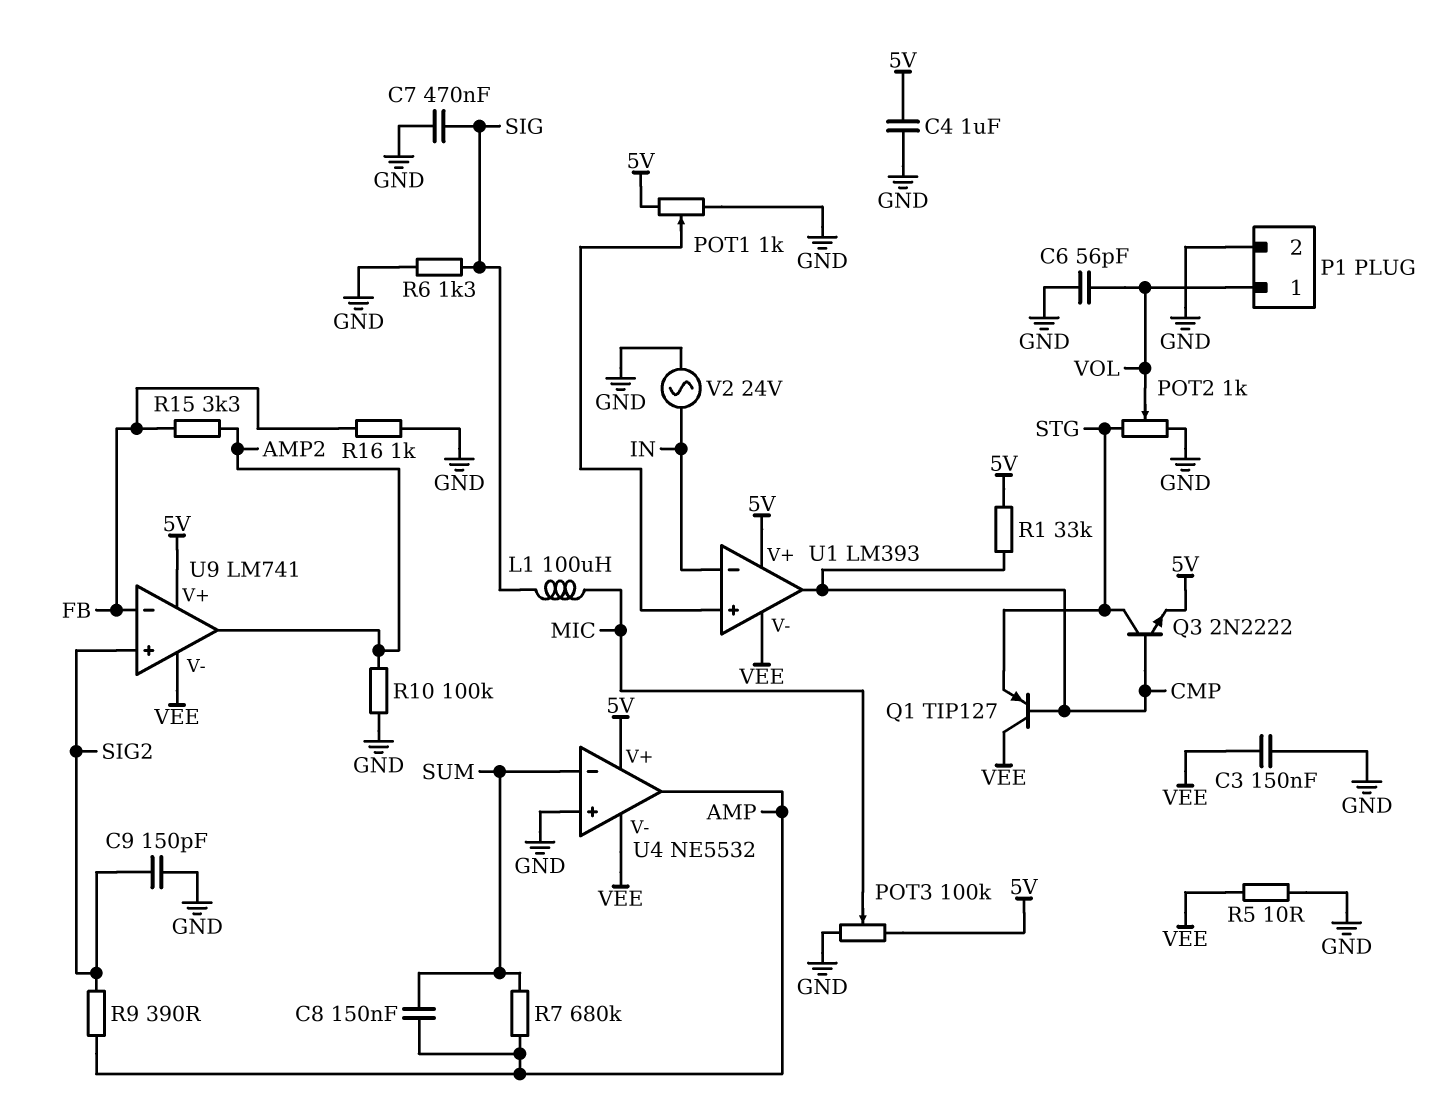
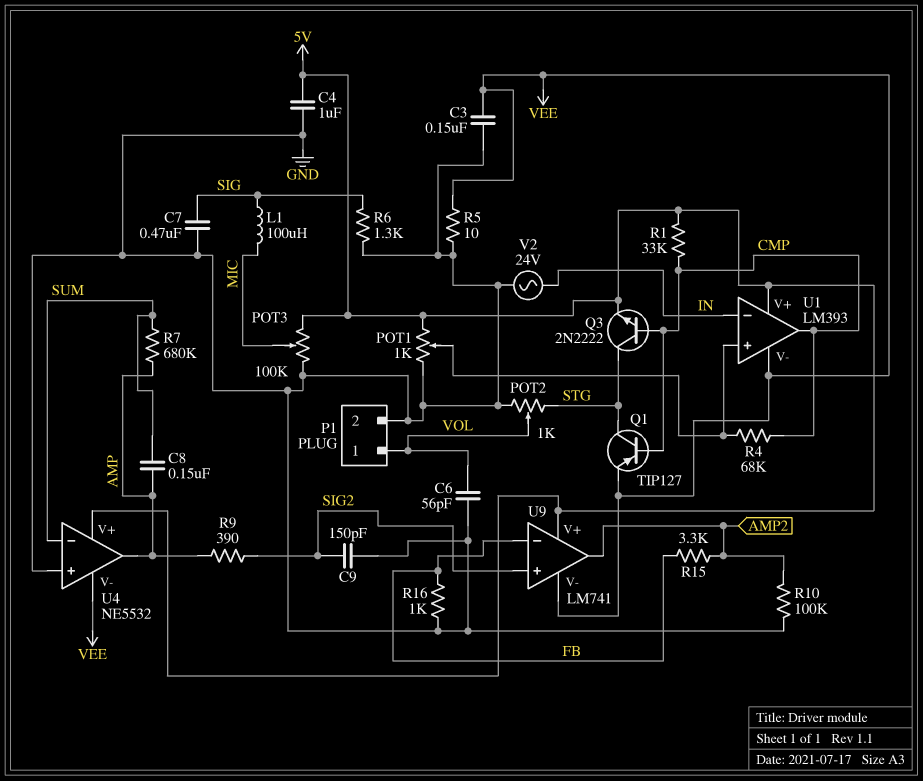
Q1: PNP TIP127 (B CMP, C VEE, E STG) -> PNP TIP127 (B CMP, C STG, E VEE)
R4: none -> 68k (CMP, U1/in+)

